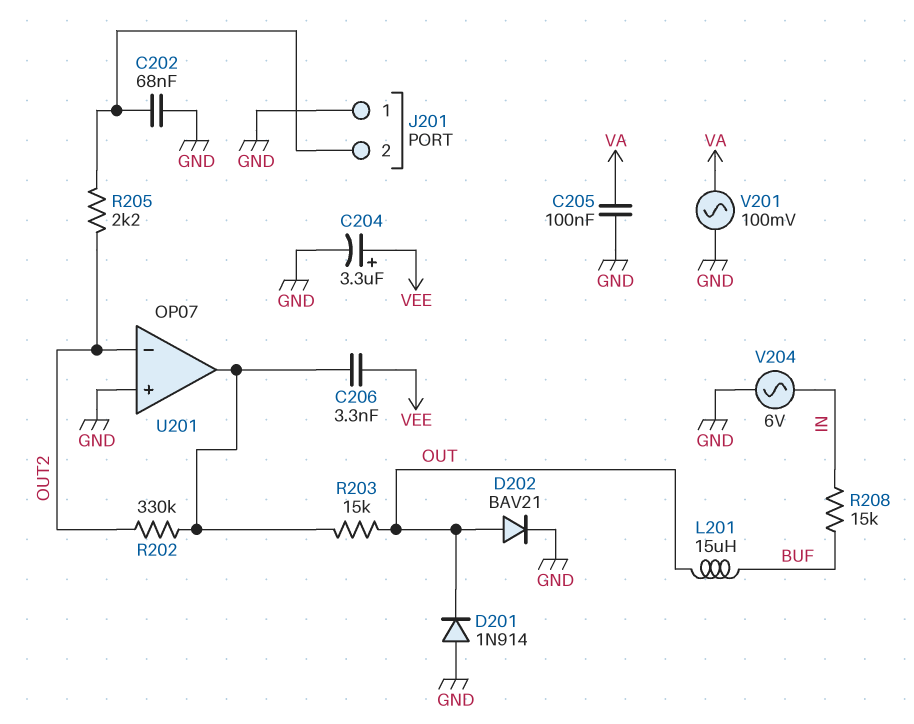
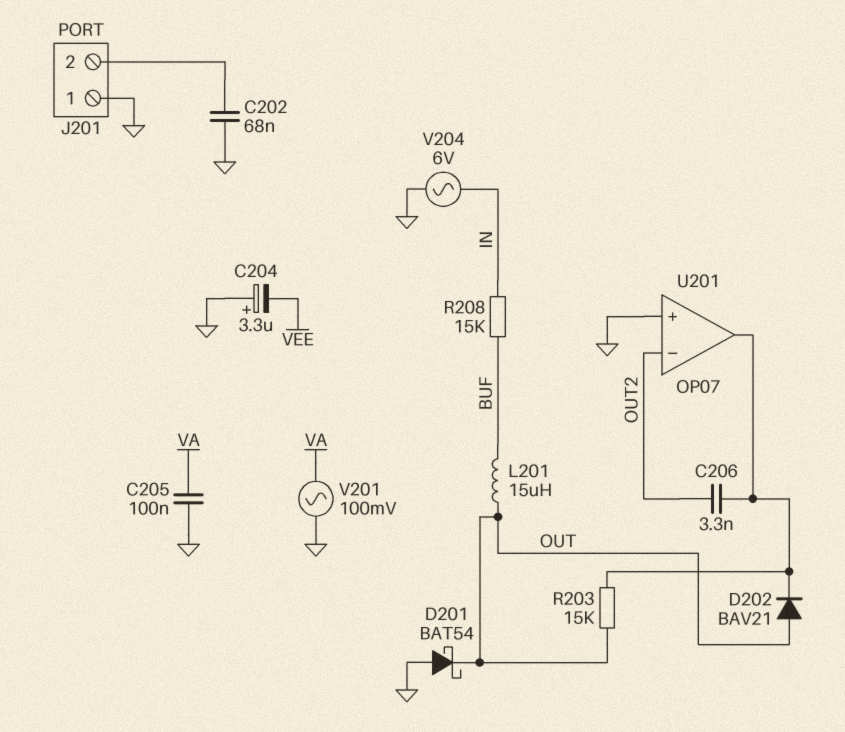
C204: 3.3uF (plus VEE, minus GND) -> 3.3uF (plus GND, minus VEE)
C206: 3.3nF (U201/out, VEE) -> 3.3nF (OUT2, U201/out)
D201: diode 1N914 (A GND, K OUT) -> schottky BAT54 (A GND, K OUT)
D202: diode BAV21 (A OUT, K GND) -> diode BAV21 (A OUT, K U201/out)
R202: 330k (OUT2, U201/out) -> none
R205: 2.2k (J201/2, OUT2) -> none

